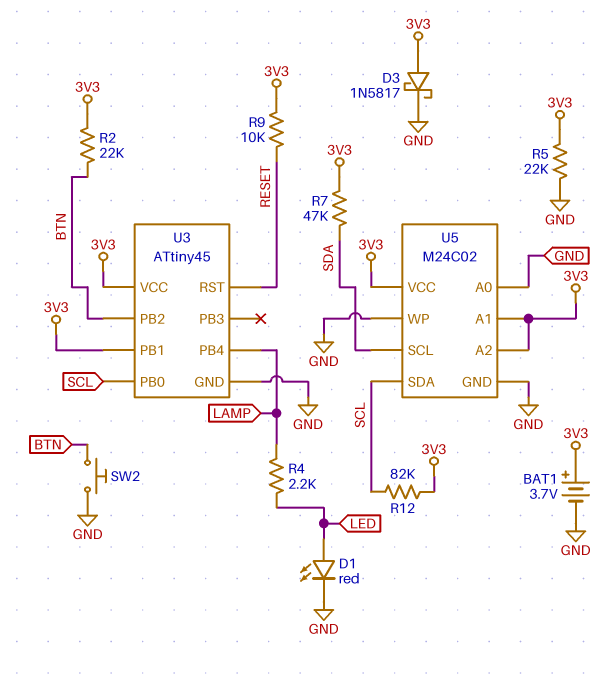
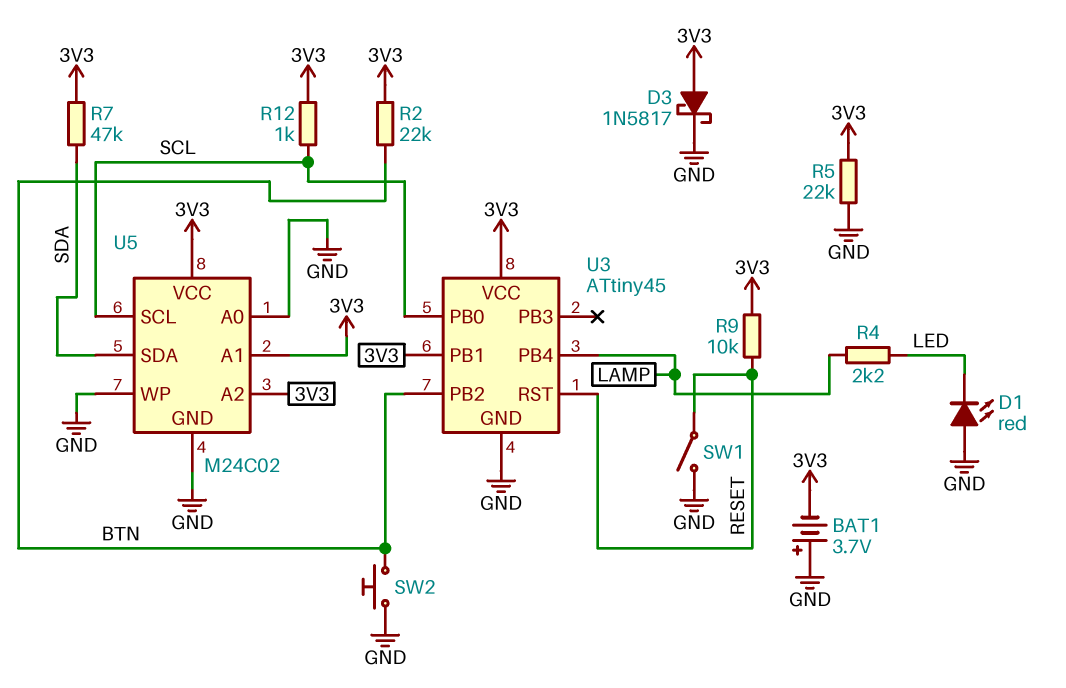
BAT1: 3.7V (plus 3V3, minus GND) -> 3.7V (plus GND, minus 3V3)
D1: LED red (A LED, K GND) -> LED red (A GND, K LED)
R12: 82k (3V3, SCL) -> 1k (3V3, SCL)
SW1: none -> switch (GND, RESET)
U5 pin SCL: SDA -> SCL
U5 pin SDA: SCL -> SDA

